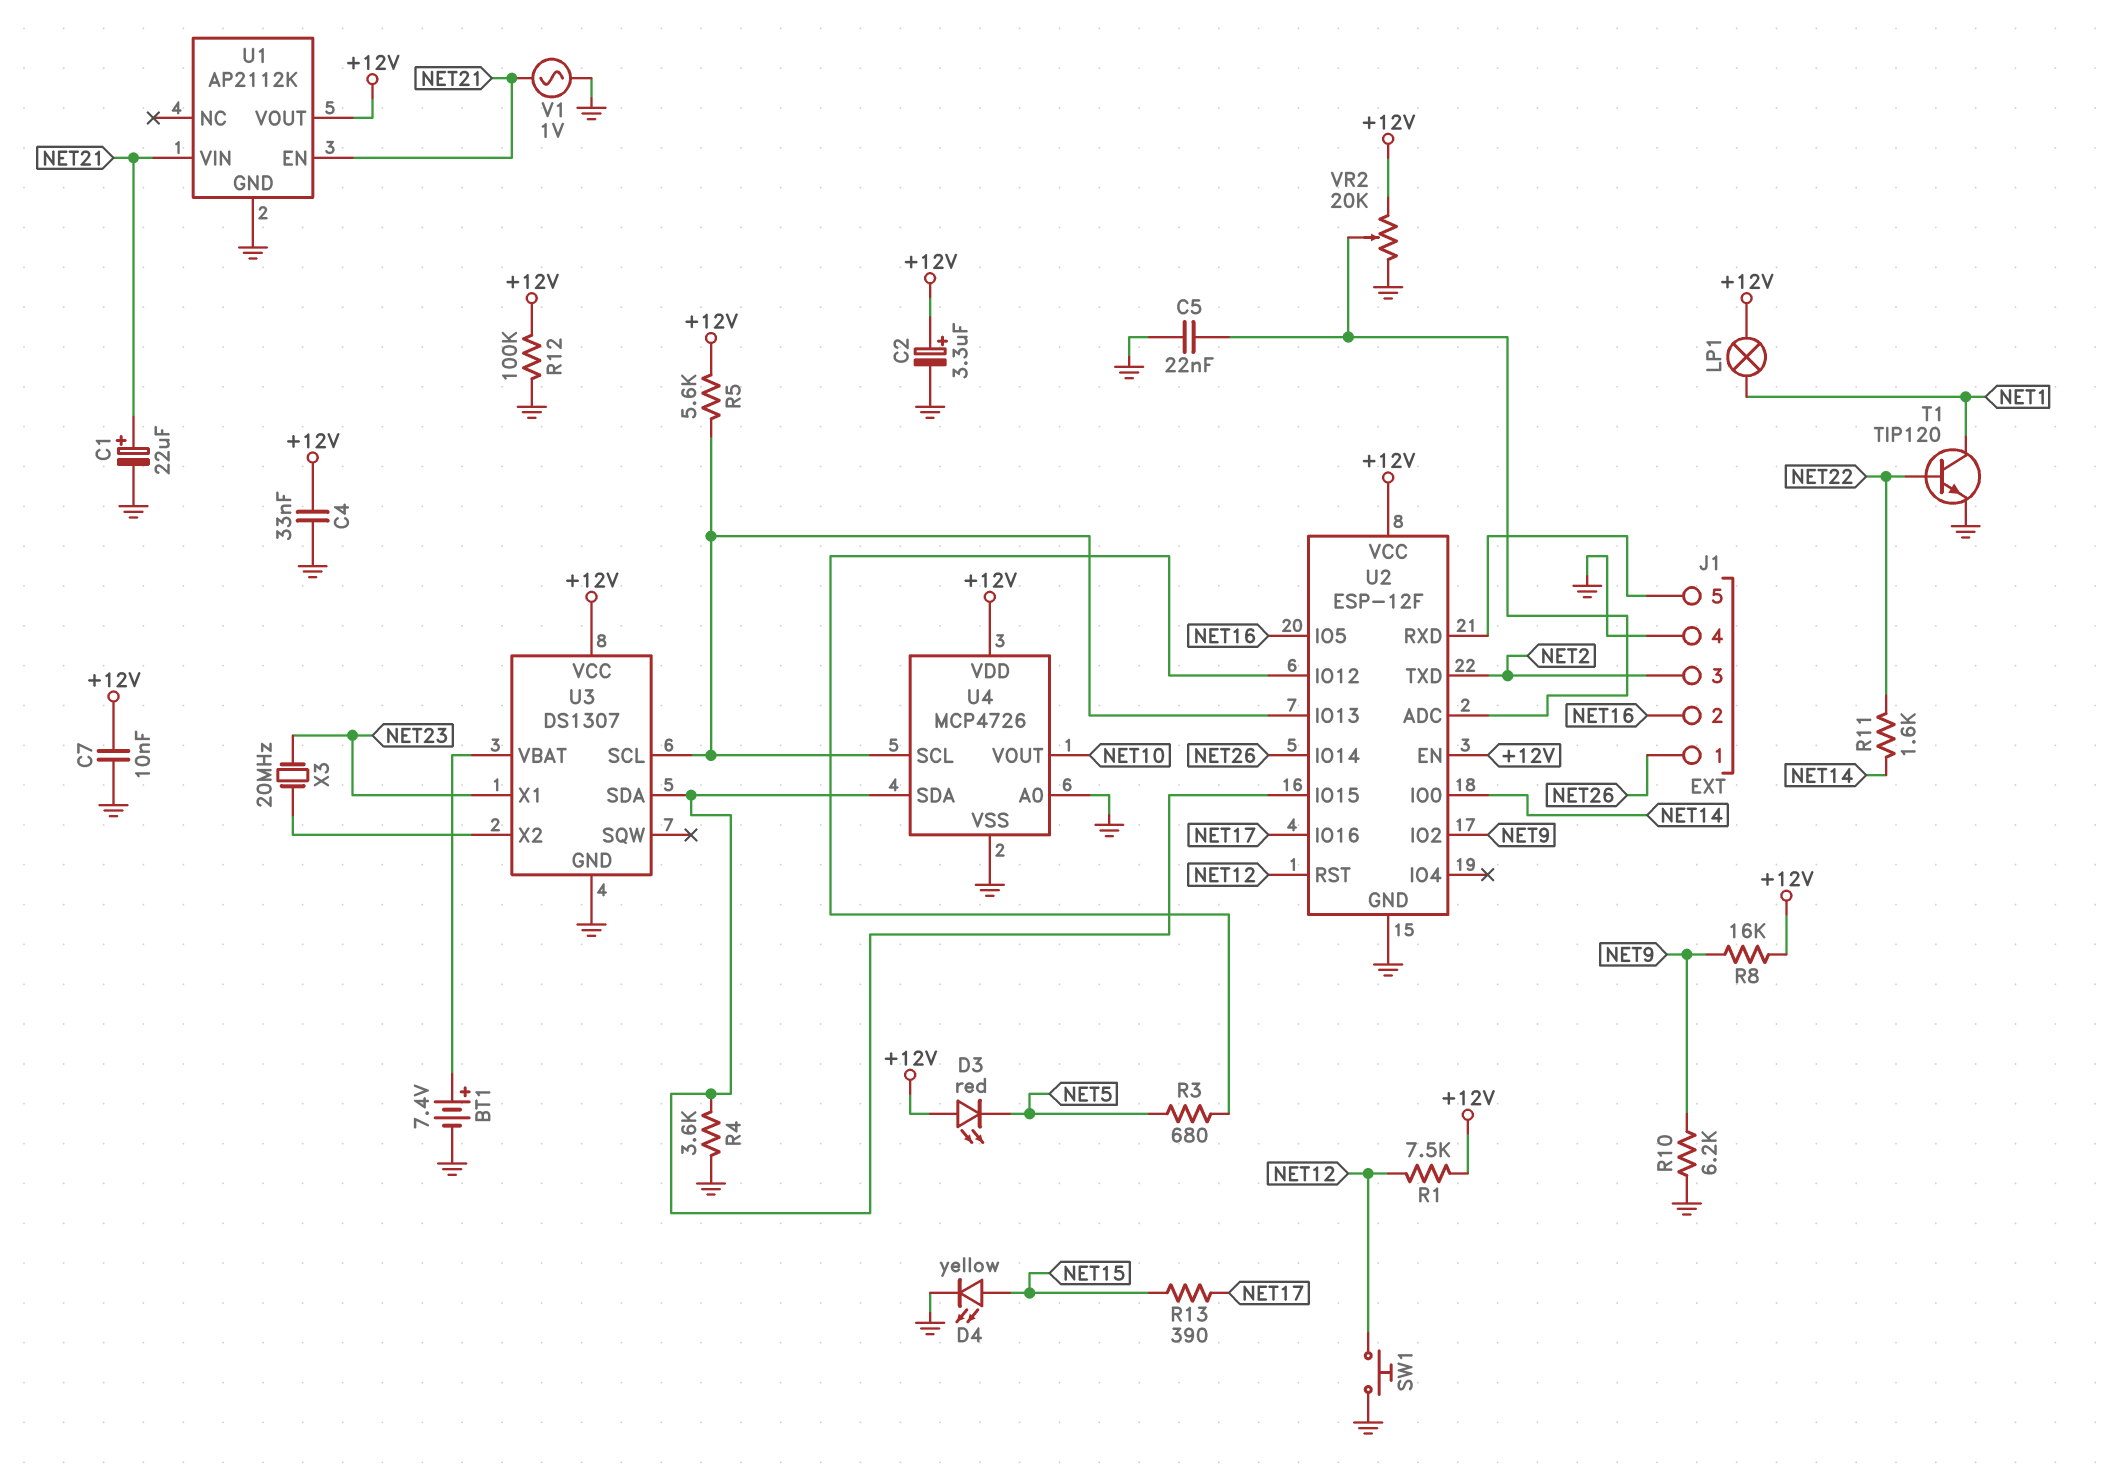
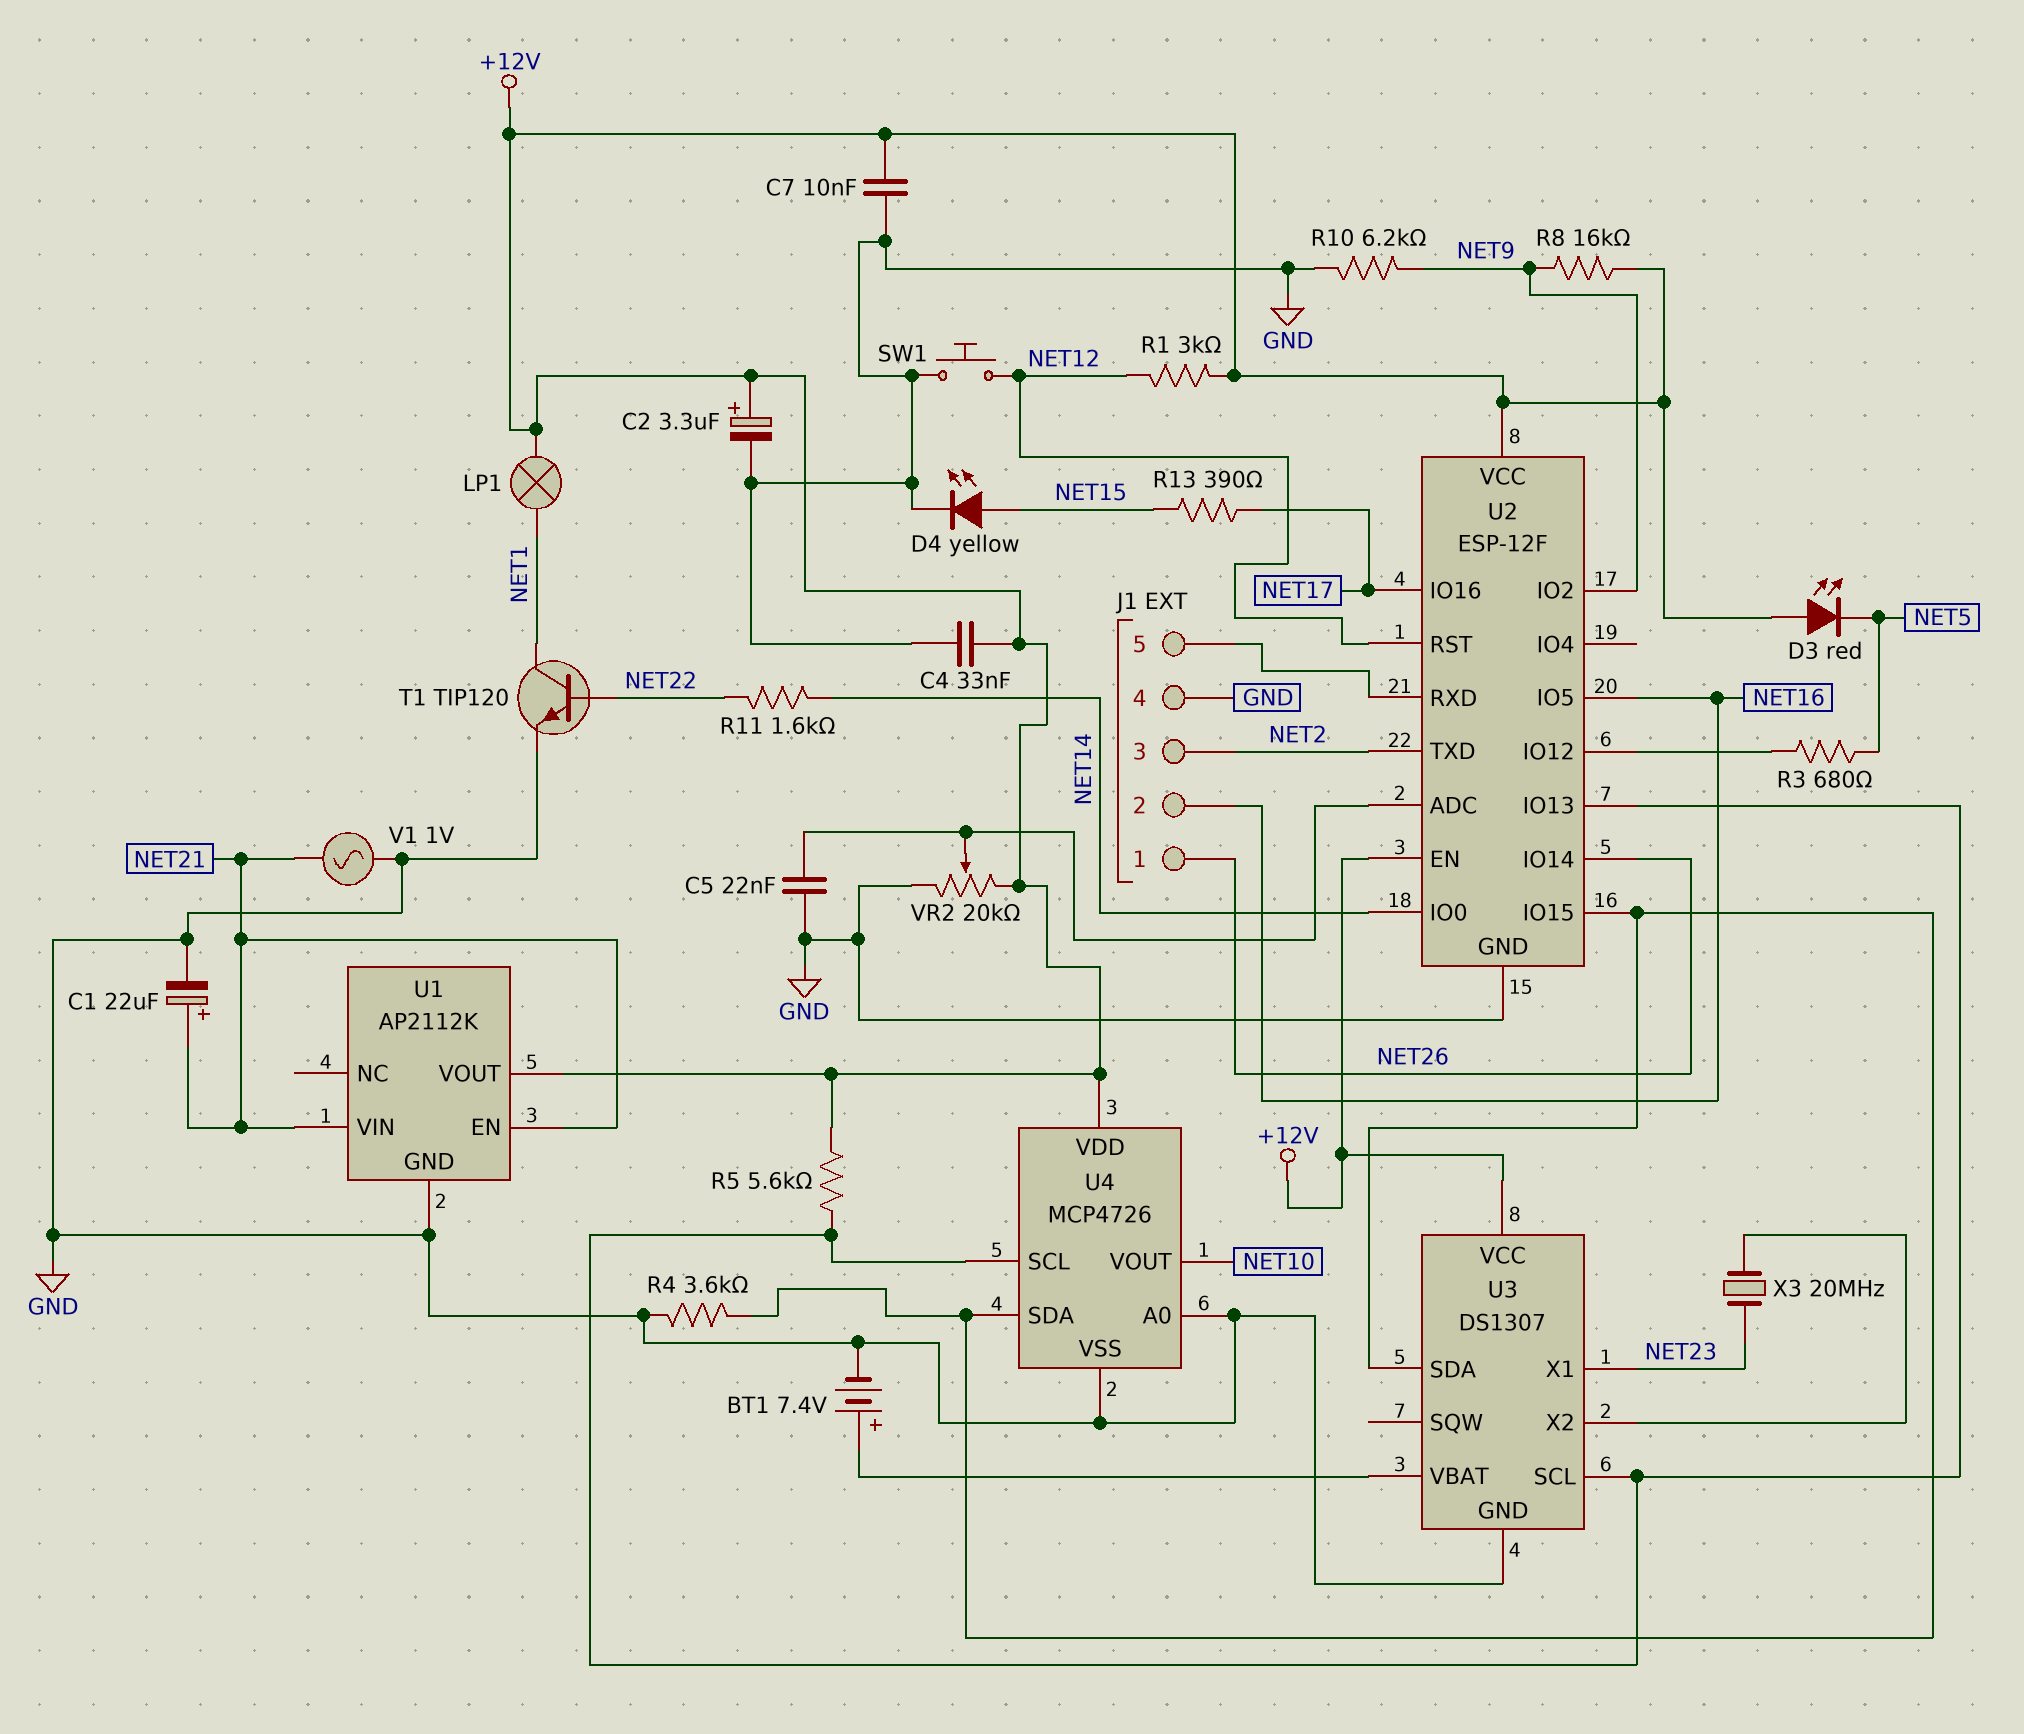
R1: 7.5k (+12V, NET12) -> 3k (+12V, NET12)
R12: 100k (+12V, GND) -> none

